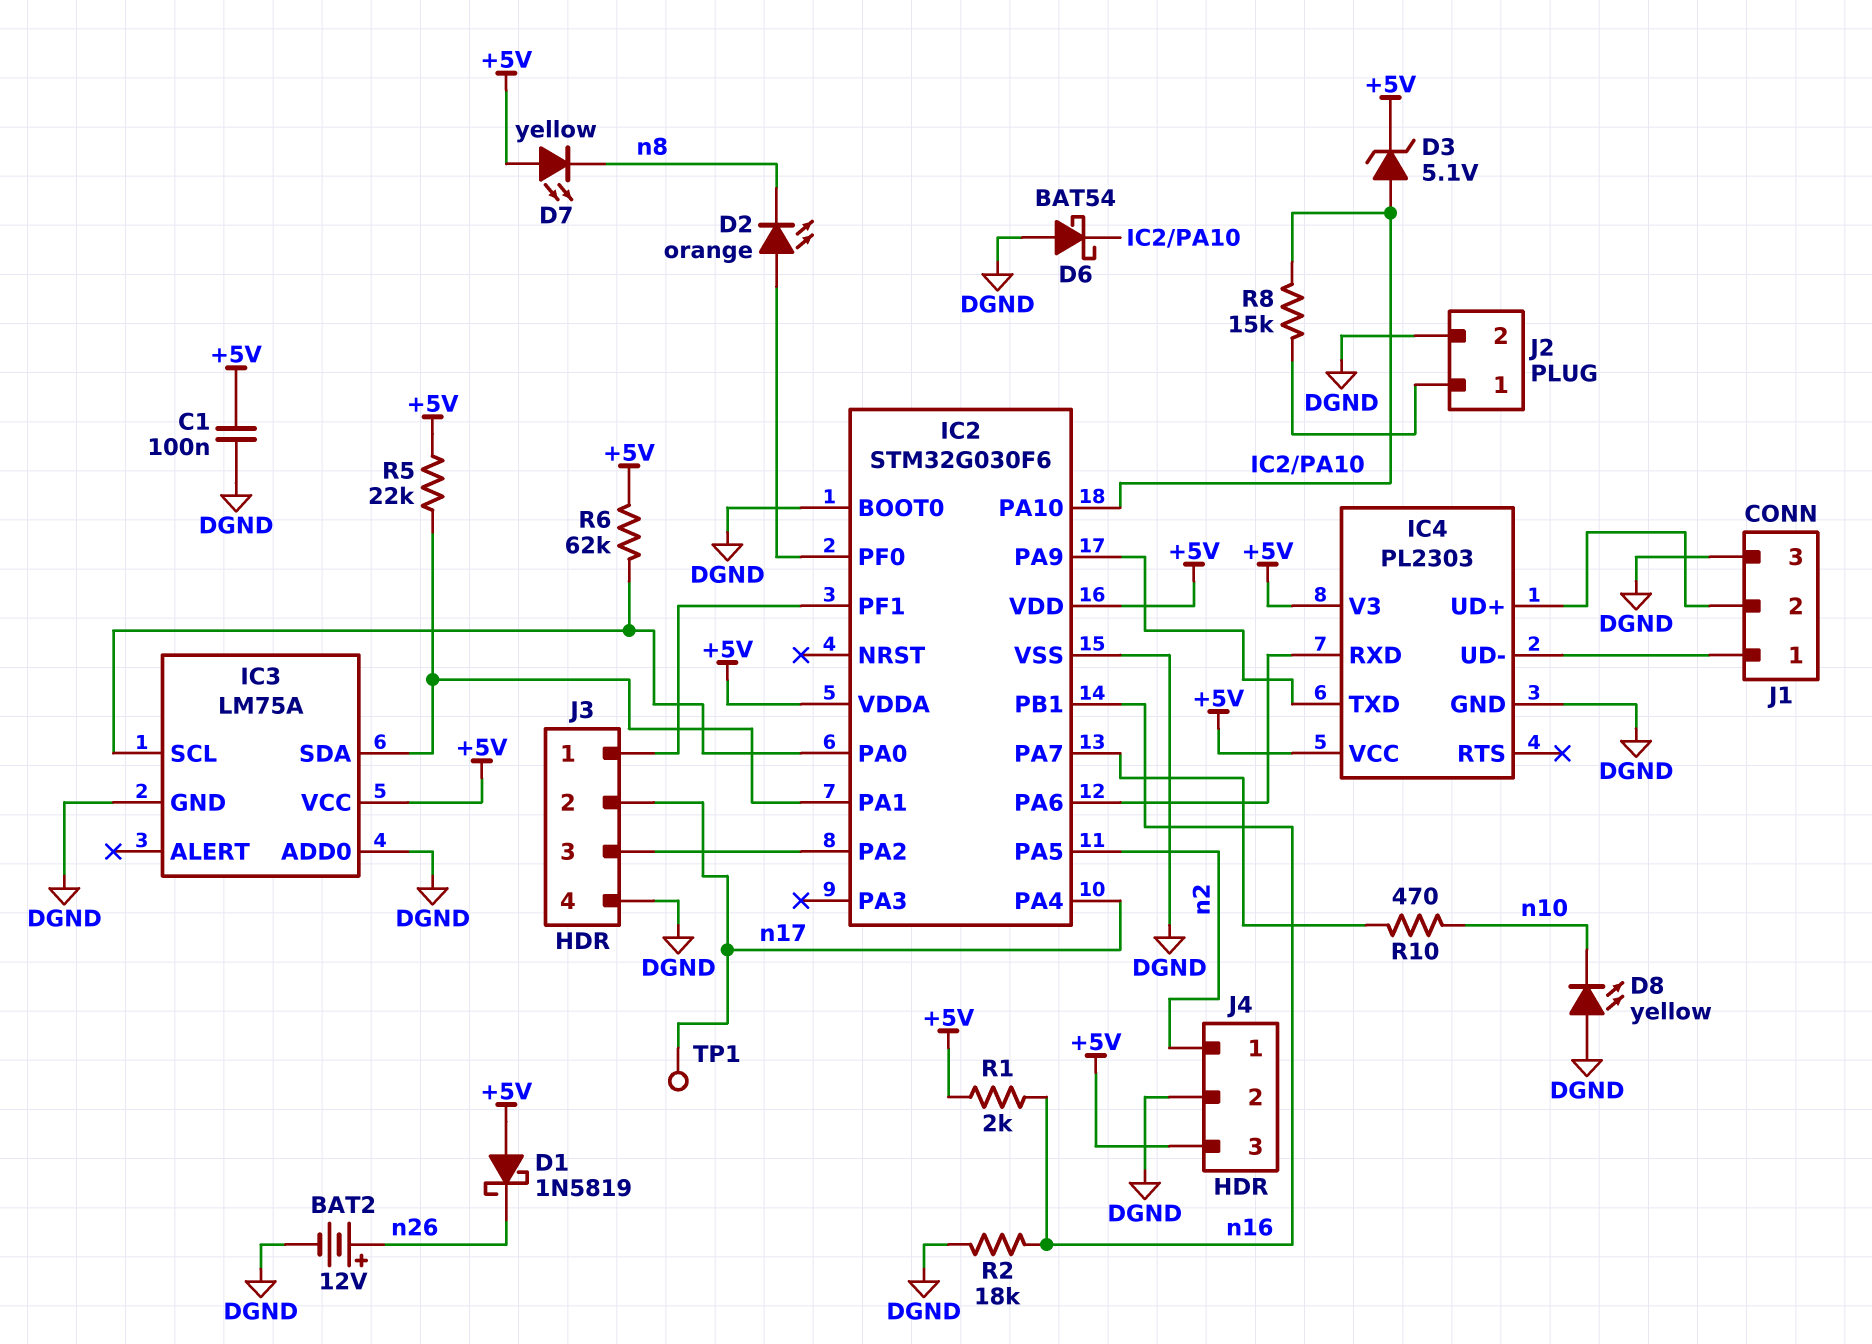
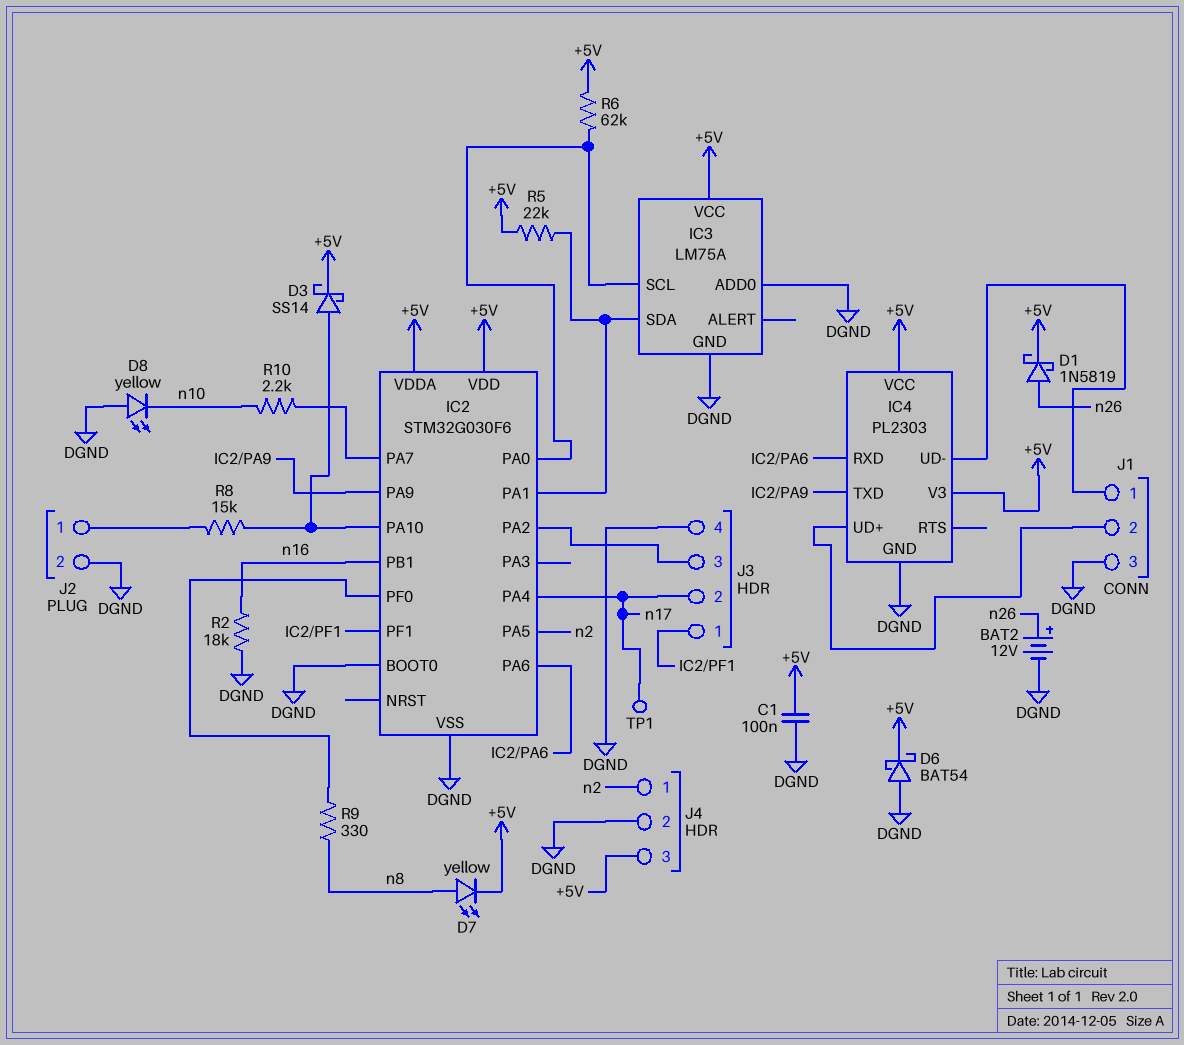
D1: schottky 1N5819 (A +5V, K n26) -> schottky 1N5819 (A n26, K +5V)
D2: LED orange (A IC2/PF0, K n8) -> none
D3: zener 5.1V (A IC2/PA10, K +5V) -> schottky SS14 (A IC2/PA10, K +5V)
D6: schottky BAT54 (A DGND, K IC2/PA10) -> schottky BAT54 (A DGND, K +5V)
D7: LED yellow (A +5V, K n8) -> LED yellow (A n8, K +5V)
R1: 2k (+5V, n16) -> none
R9: none -> 330 (IC2/PF0, n8)
R10: 470 (IC2/PA7, n10) -> 2.2k (IC2/PA7, n10)

